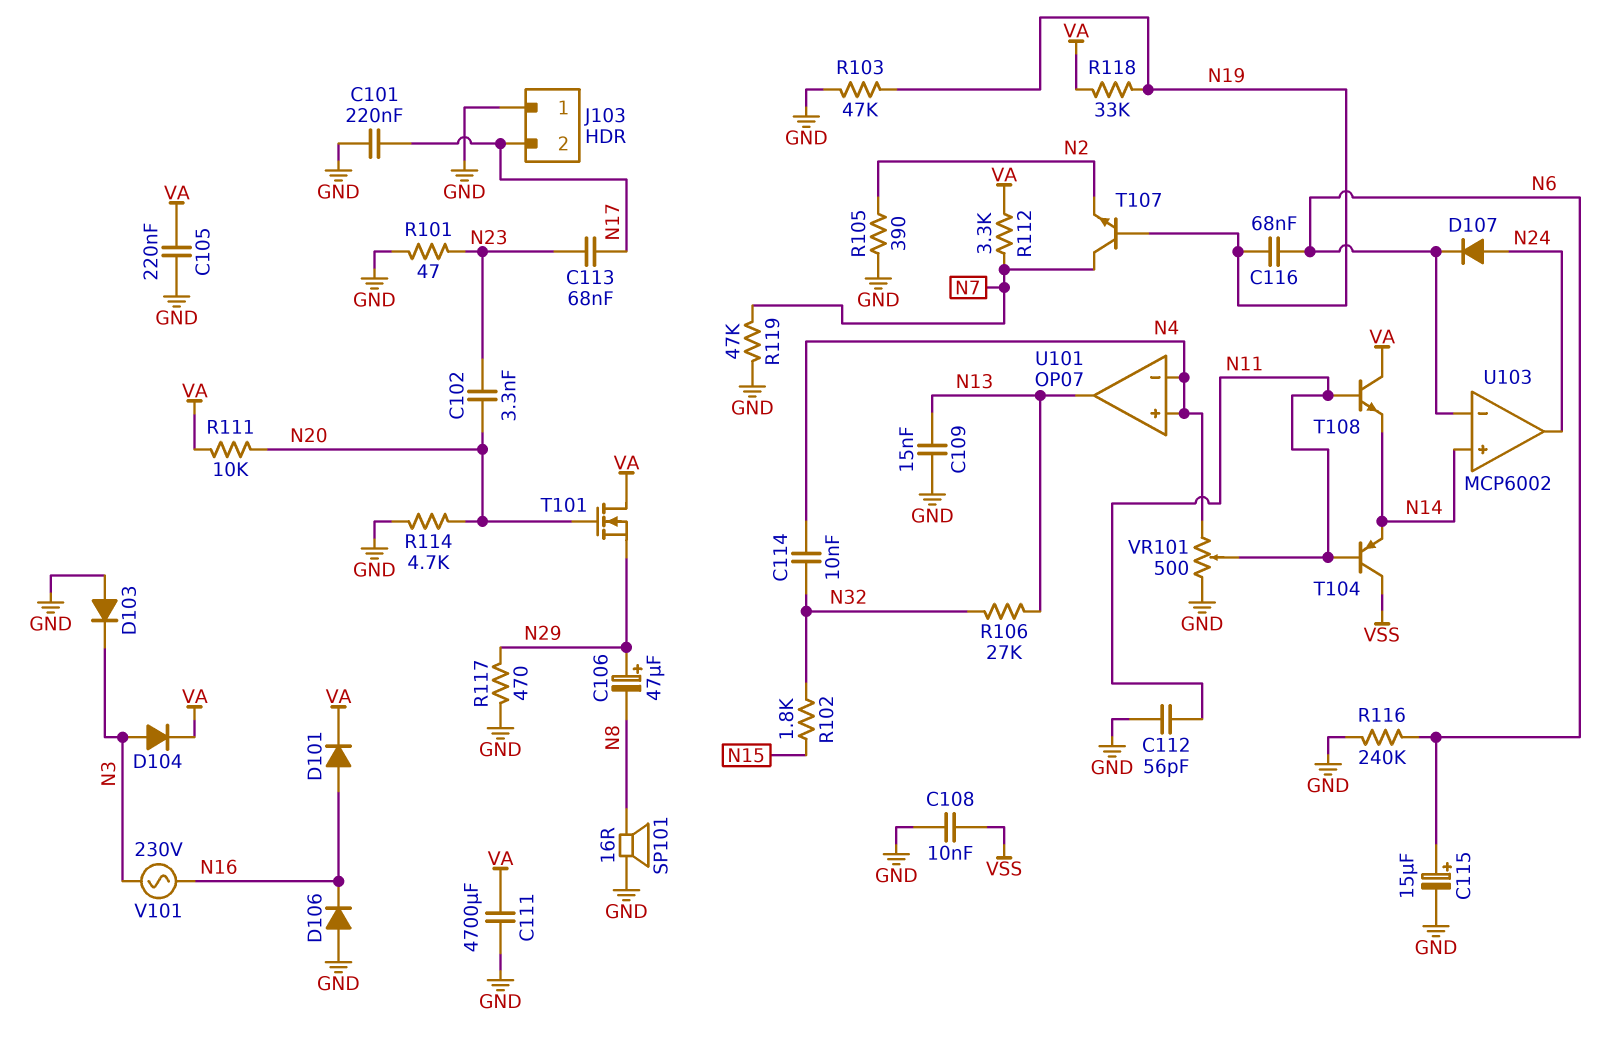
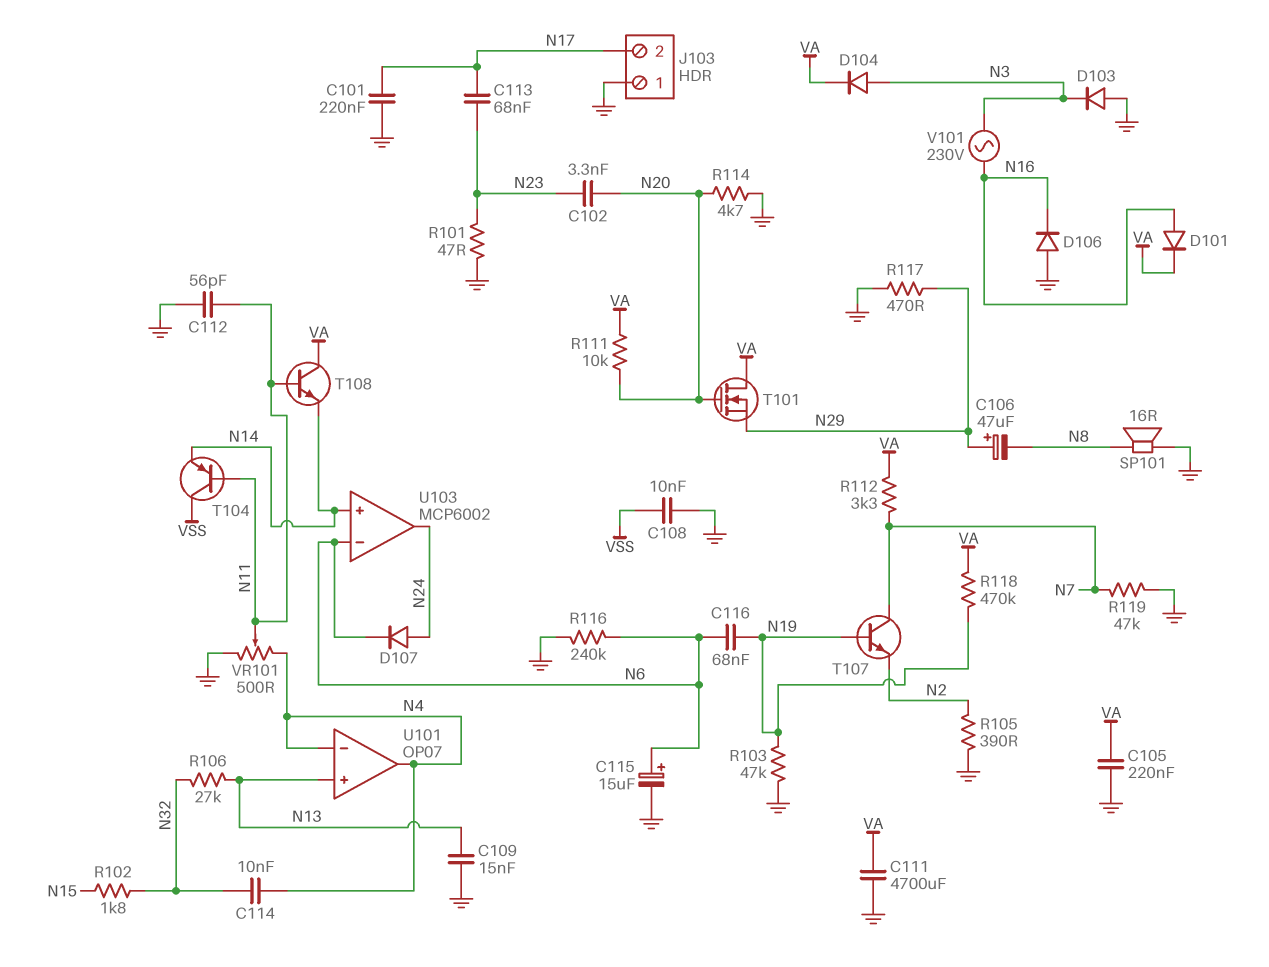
R118: 33k (N19, VA) -> 470k (N19, VA)
U101 pin in+: N4 -> N13
U101 pin out: N13 -> N4

